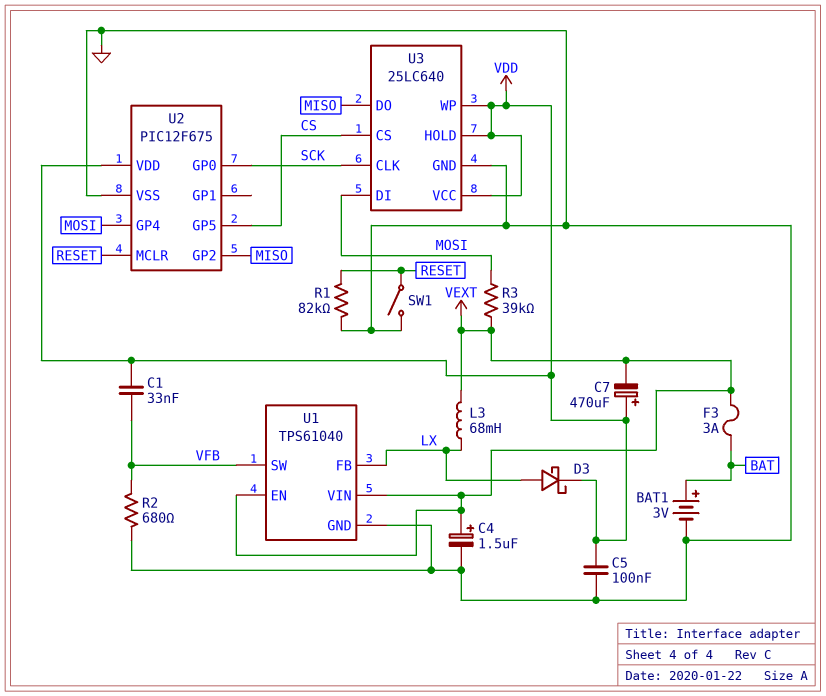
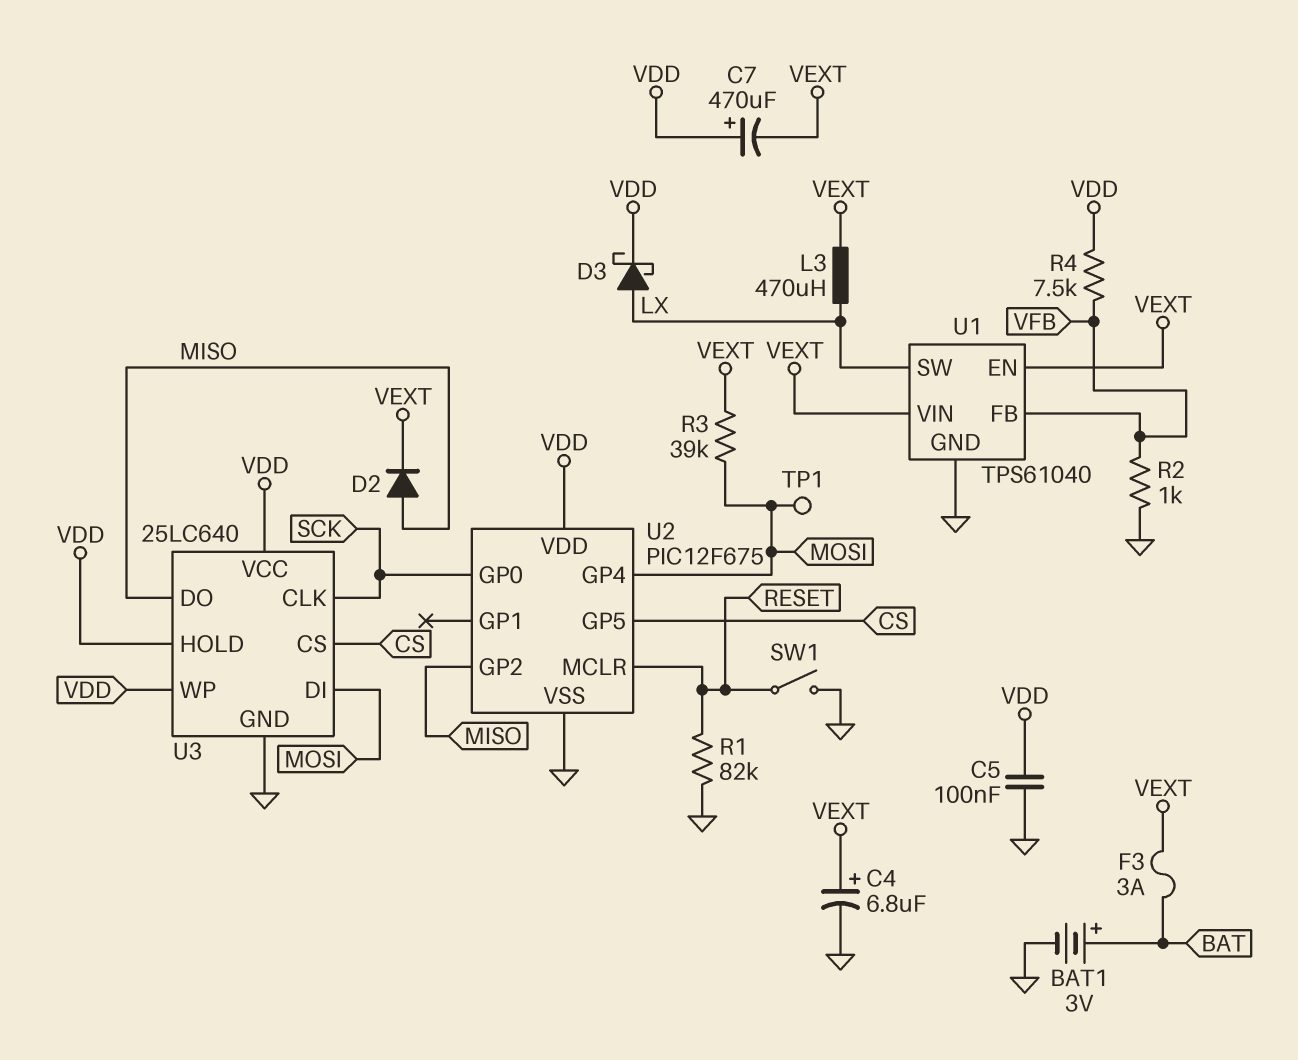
C1: 33nF (VDD, VFB) -> none
C4: 1.5uF (plus VEXT, minus GND) -> 6.8uF (plus VEXT, minus GND)
D2: none -> diode (A MISO, K VEXT)
L3: 68mH (LX, VEXT) -> 470uH (LX, VEXT)
R2: 680 (GND, VFB) -> 1k (GND, VFB)
R4: none -> 7.5k (VDD, VFB)
TP1: none -> test point (MOSI)
U1 pin FB: LX -> VFB
U1 pin SW: VFB -> LX

